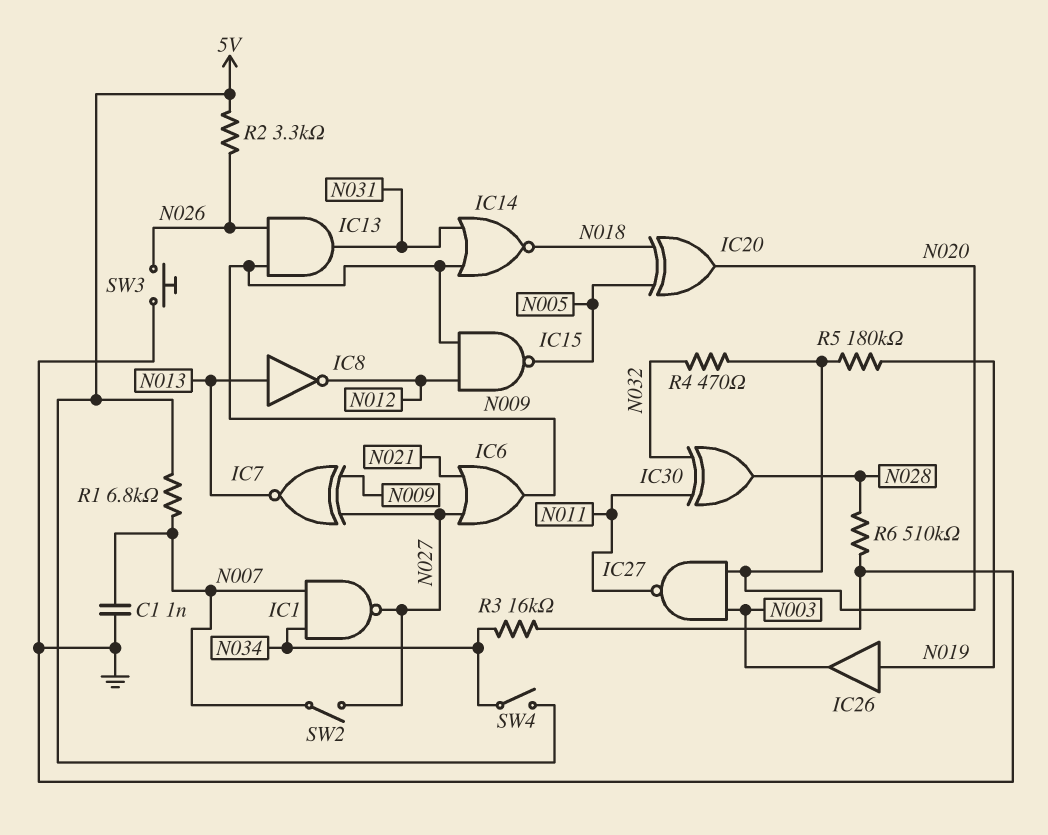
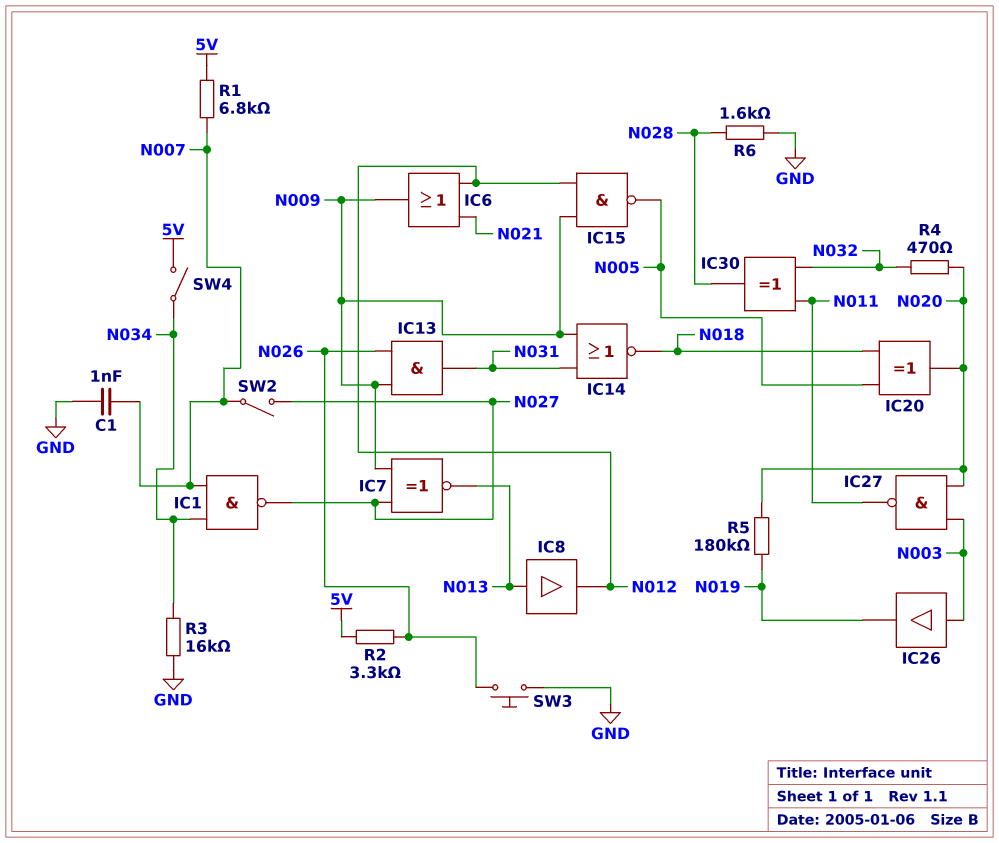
IC6: OR (in N021, in N027, out N009) -> OR (in N012, in N021, out N009)
IC8: NOT (in N013, out N012) -> buffer (in N013, out N012)
IC26: buffer (in N019, out N003) -> buffer (in N003, out N019)
R6: 510k (GND, N028) -> 1.6k (GND, N028)

